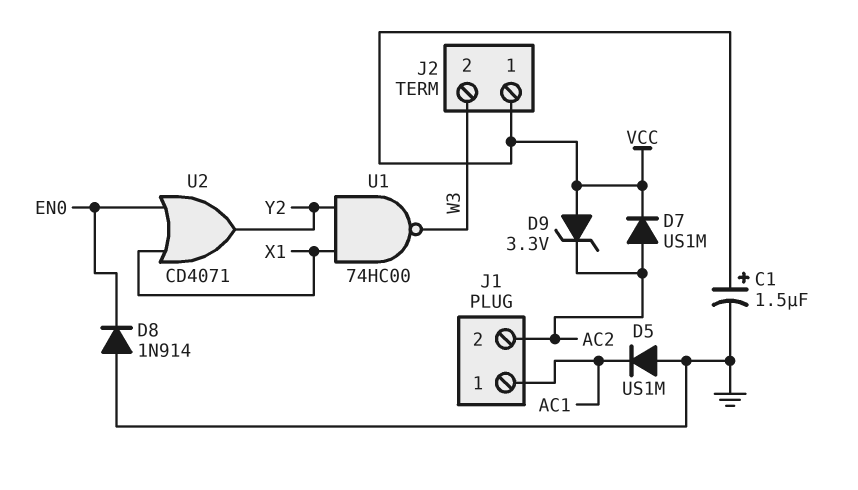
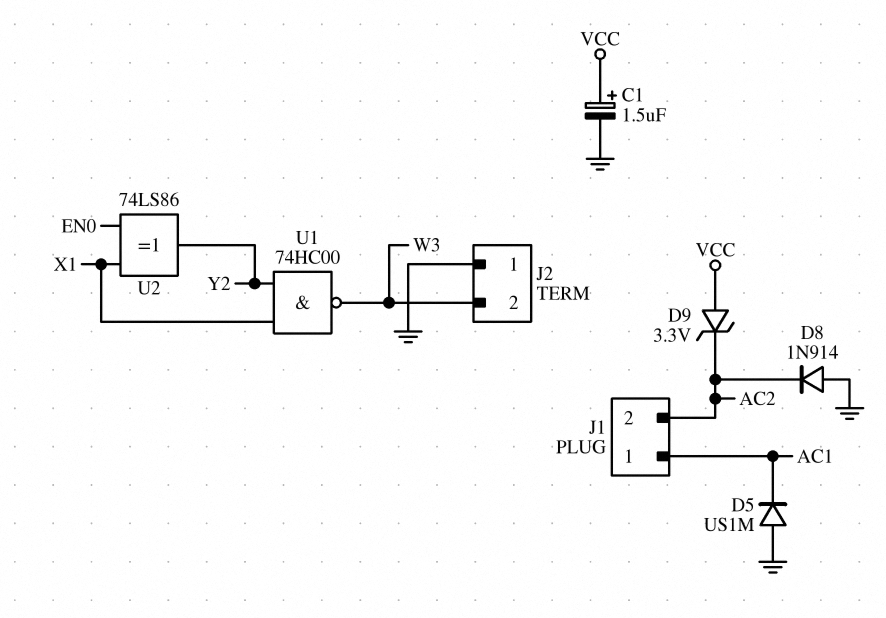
D7: diode US1M (A AC2, K VCC) -> none
D8: diode 1N914 (A GND, K EN0) -> diode 1N914 (A GND, K AC2)
J2 pin 1: VCC -> GND
U2: OR CD4071 (in EN0, in X1, out Y2) -> XOR 74LS86 (in EN0, in X1, out Y2)

